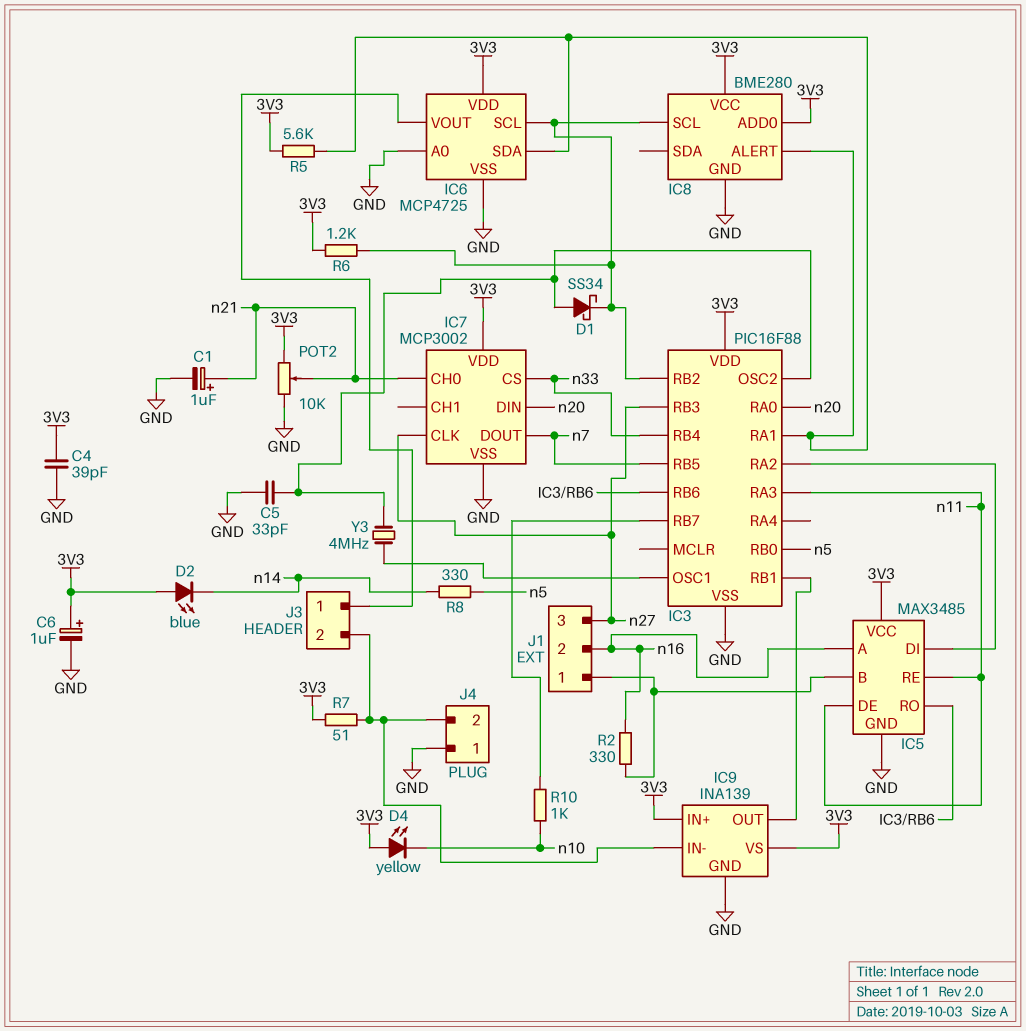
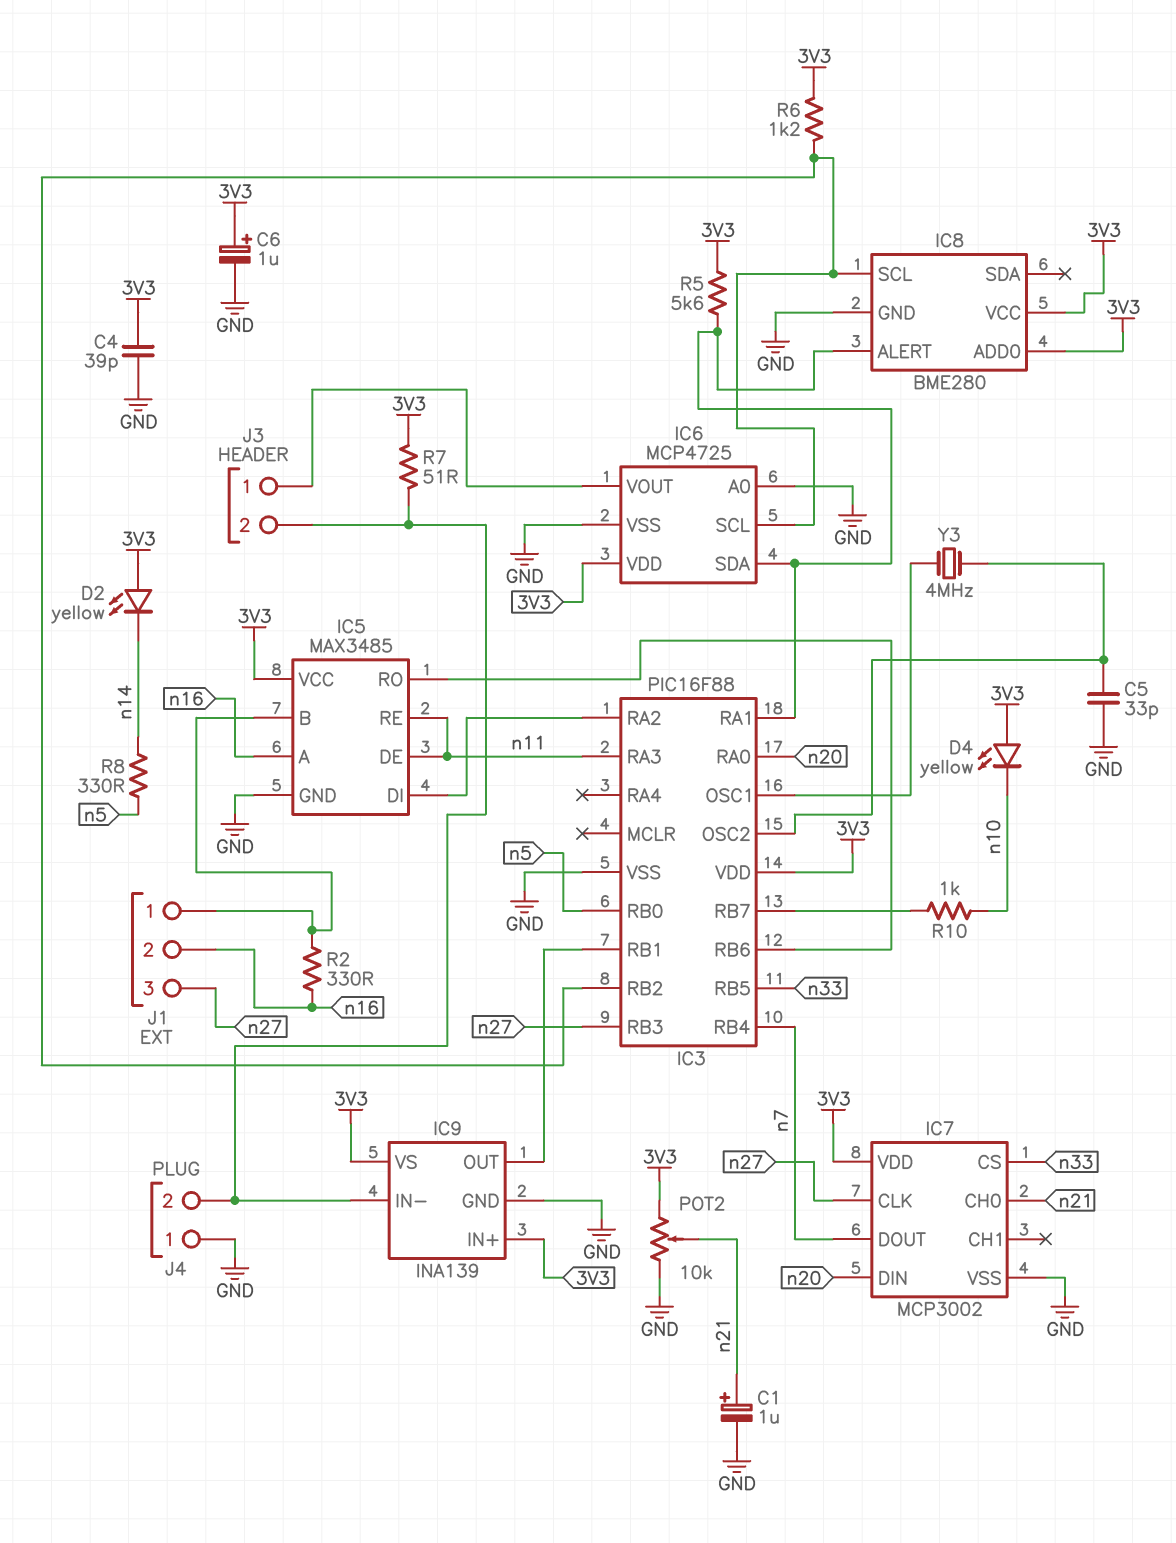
D1: schottky SS34 (A IC3/OSC2, K IC3/RB2) -> none
D2: LED blue (A 3V3, K n14) -> LED yellow (A 3V3, K n14)
IC3 pin RB4: n33 -> n7
IC3 pin RB5: n7 -> n33

